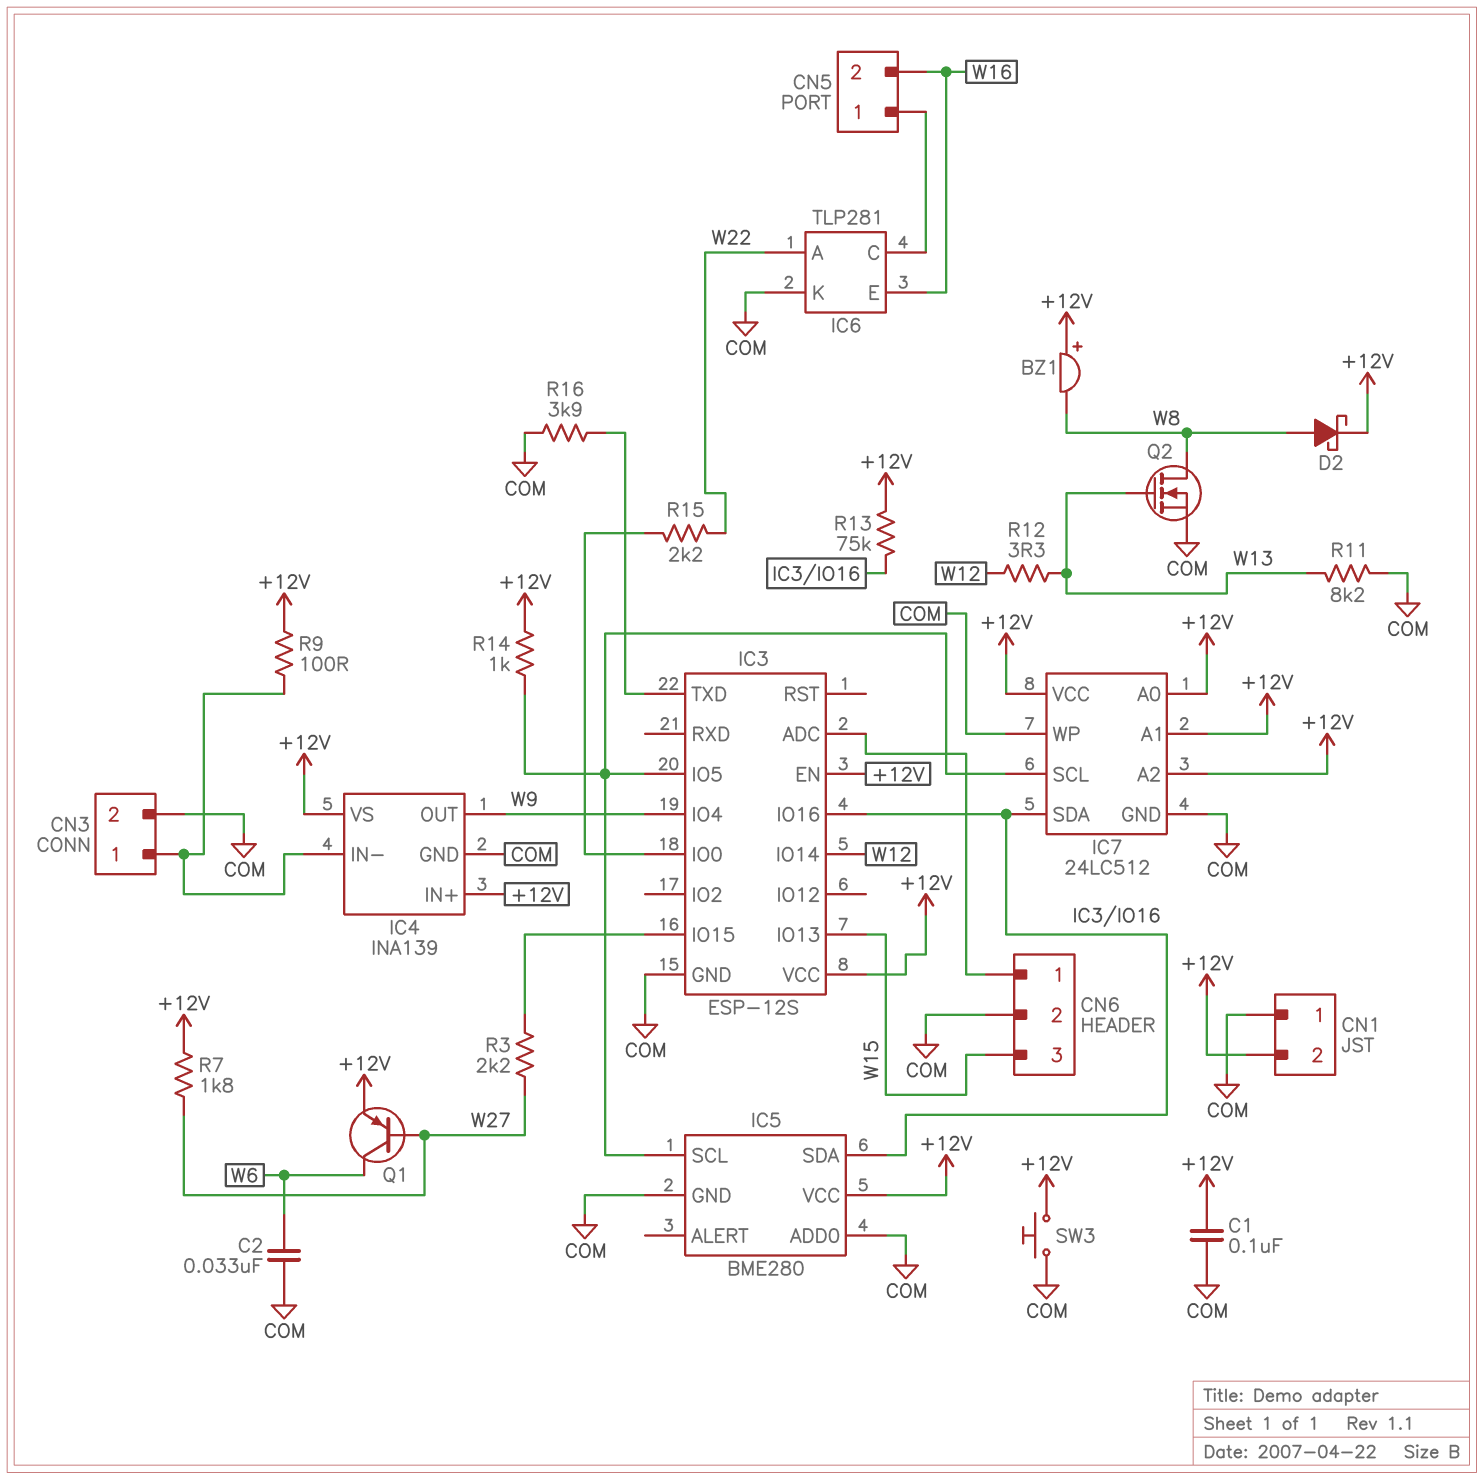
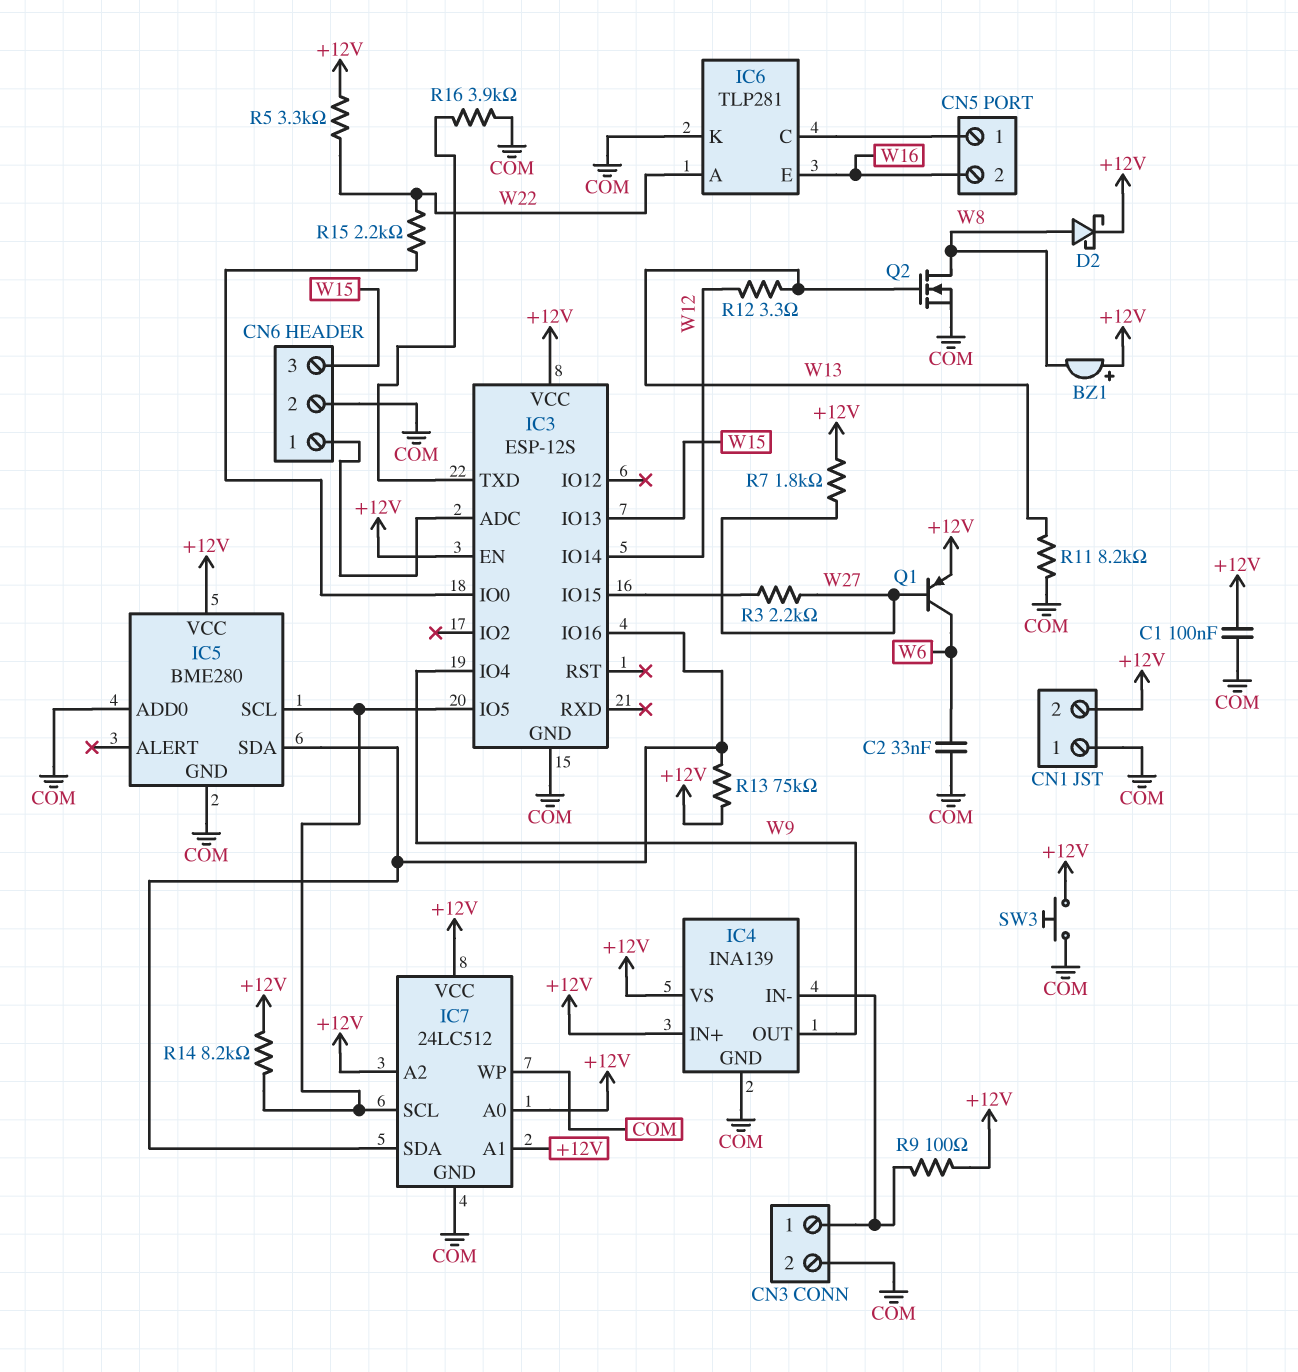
R5: none -> 3.3k (+12V, W22)
R14: 1k (+12V, IC3/IO5) -> 8.2k (+12V, IC3/IO5)

